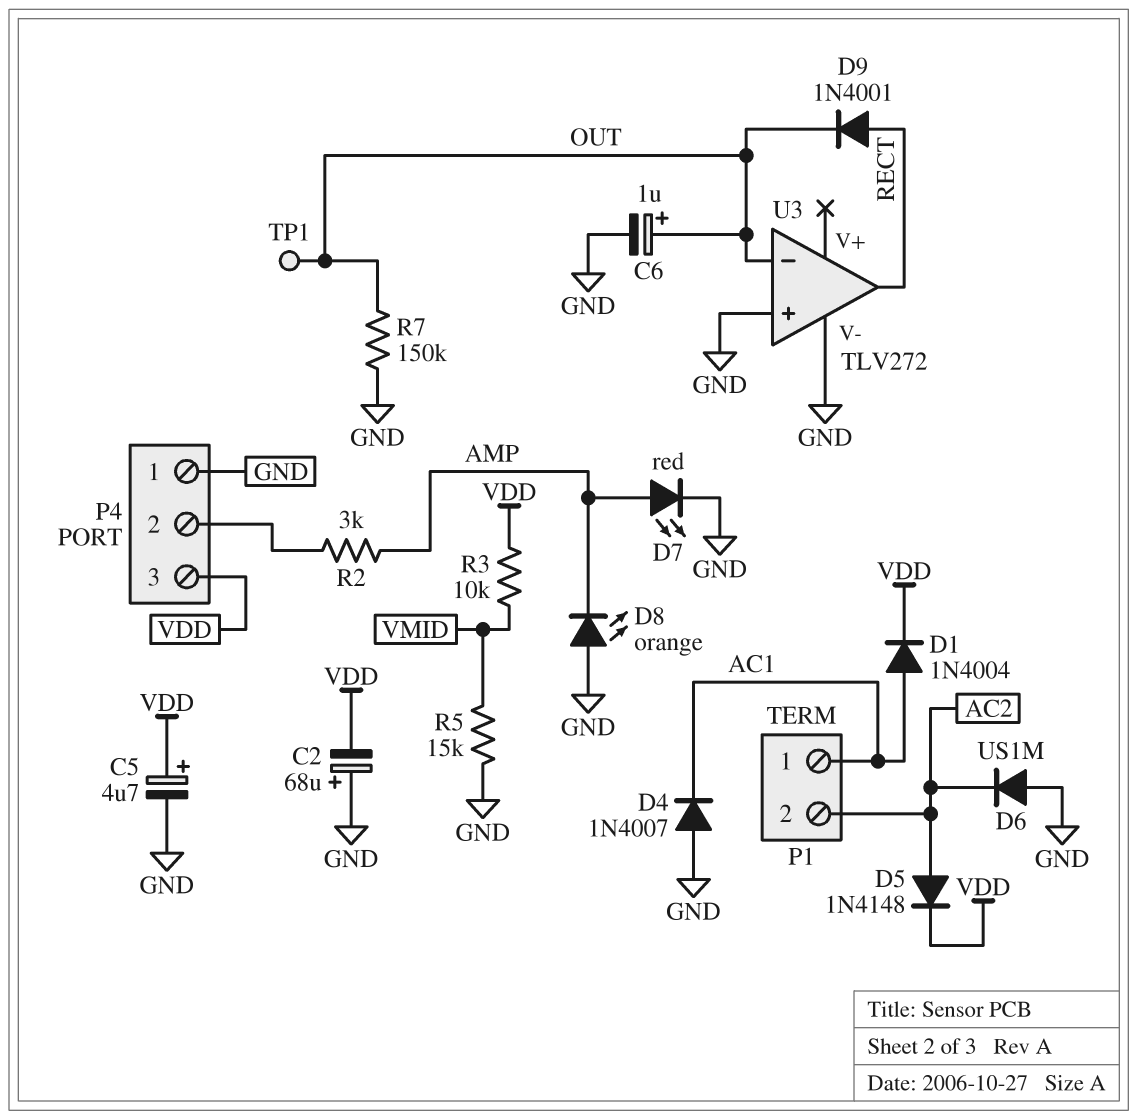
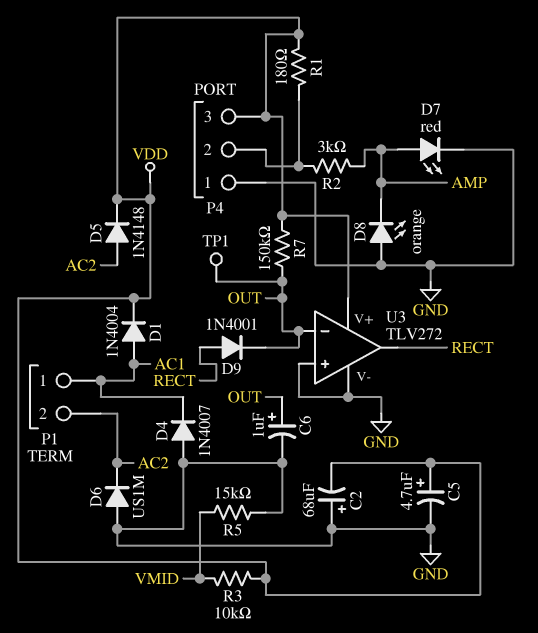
R1: none -> 180 (P4/2, VDD)
R7: 150k (GND, OUT) -> 150k (OUT, VDD)
U3 pin V+: none -> VDD

